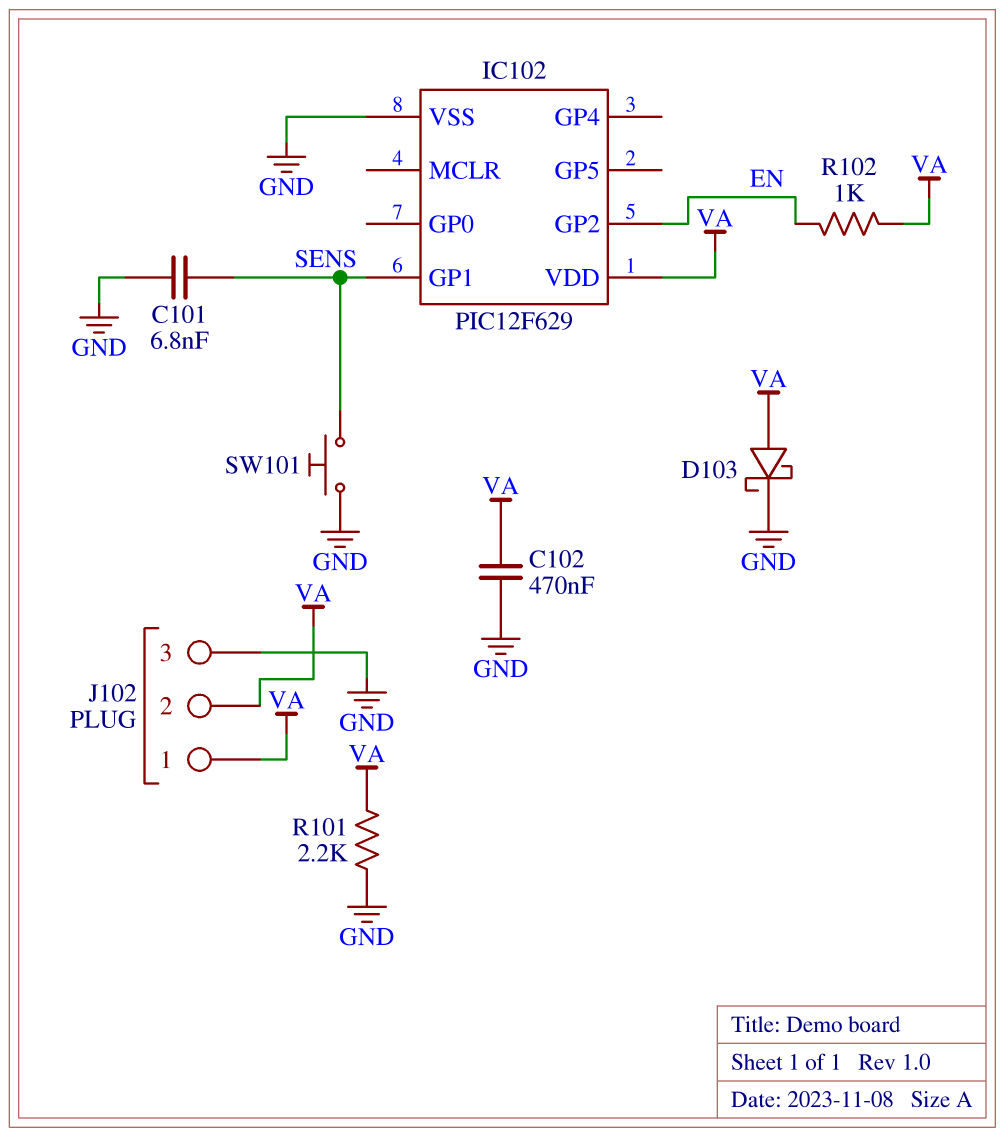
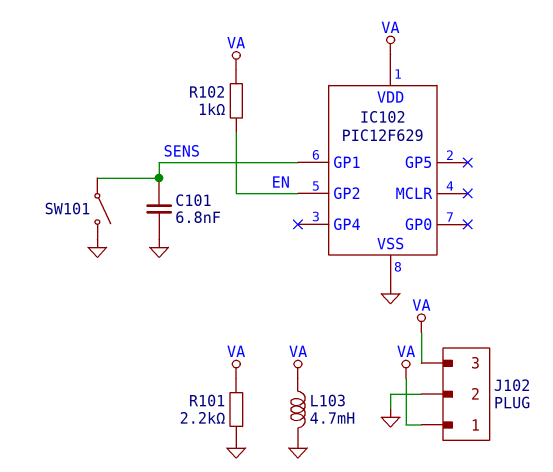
C102: 470nF (GND, VA) -> none
D103: schottky (A VA, K GND) -> none
J102 pin 2: VA -> GND
J102 pin 3: GND -> VA
L103: none -> 4.7mH (GND, VA)
SW101: button (GND, SENS) -> switch (GND, SENS)

